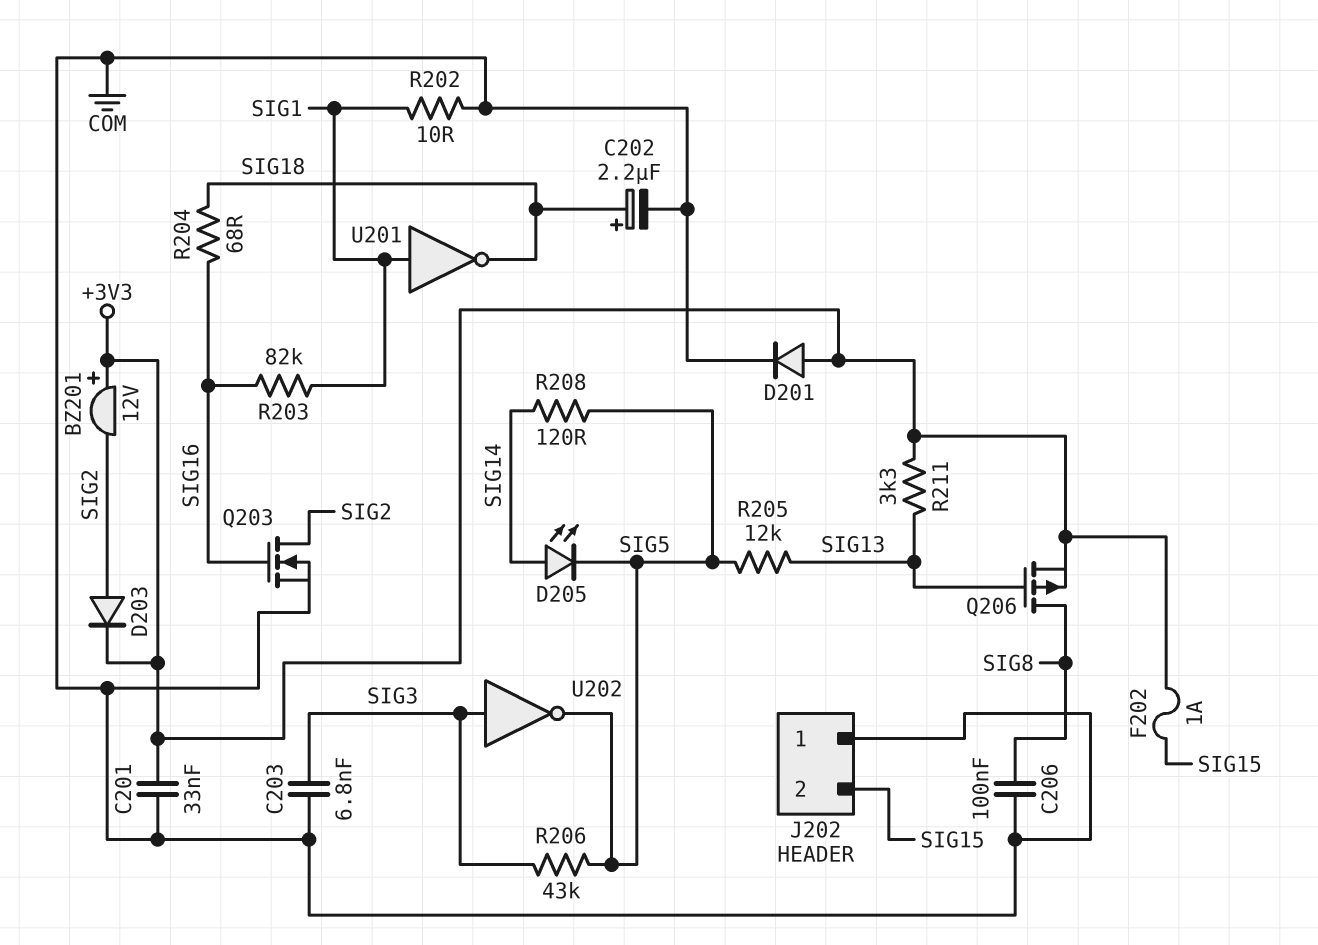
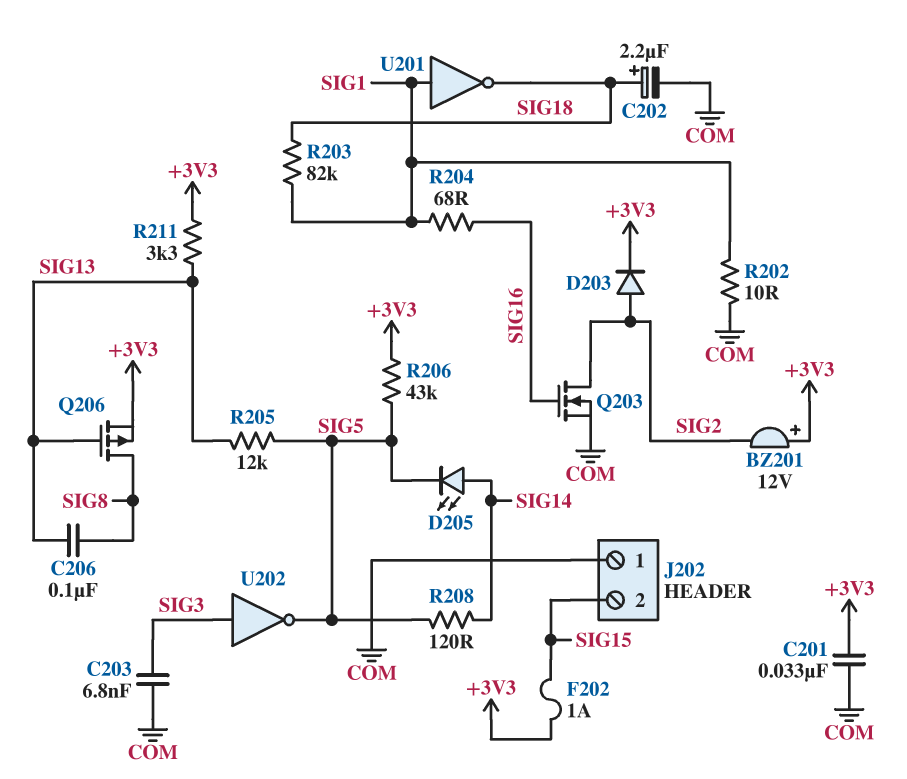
C206: 100nF (COM, SIG8) -> 100nF (SIG8, SIG13)
D201: diode (A +3V3, K COM) -> none
R203: 82k (SIG1, SIG16) -> 82k (SIG1, SIG18)
R204: 68 (SIG16, SIG18) -> 68 (SIG1, SIG16)
R206: 43k (SIG3, SIG5) -> 43k (+3V3, SIG5)

